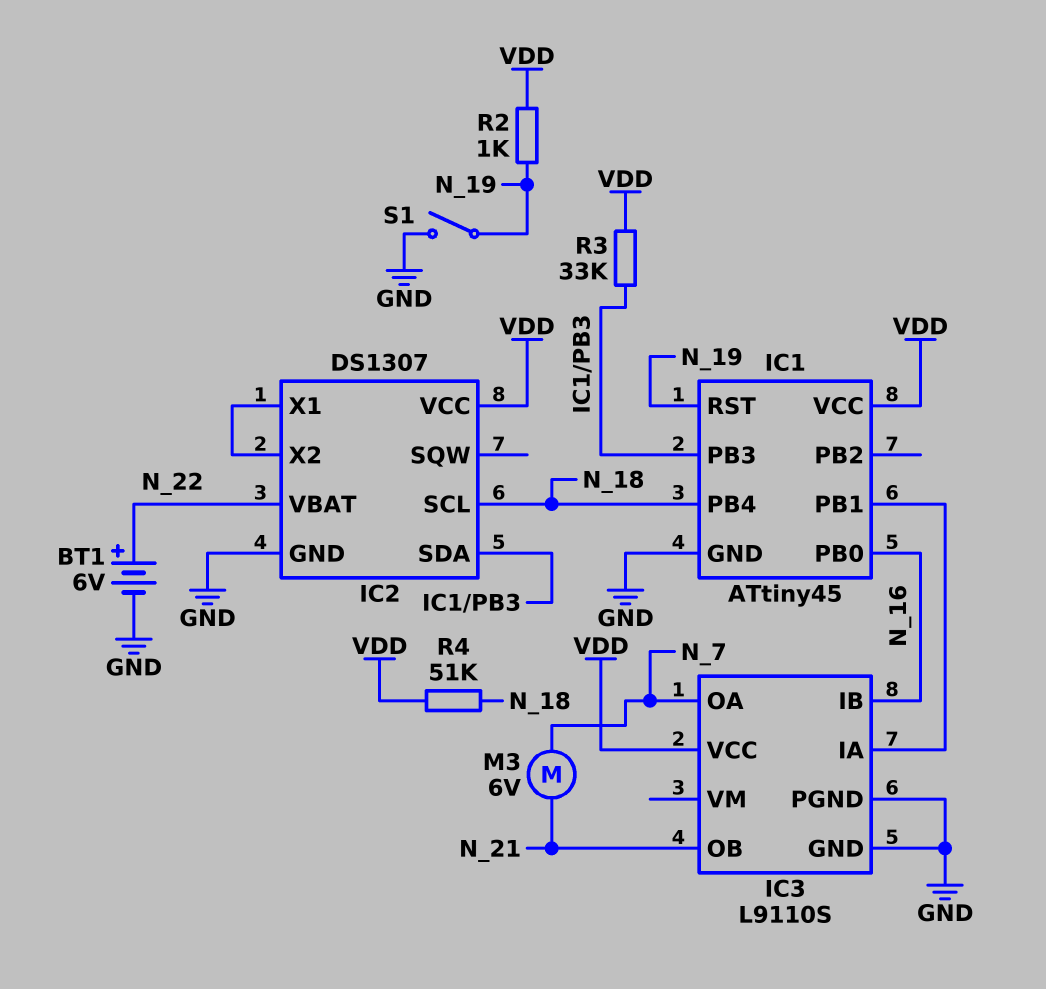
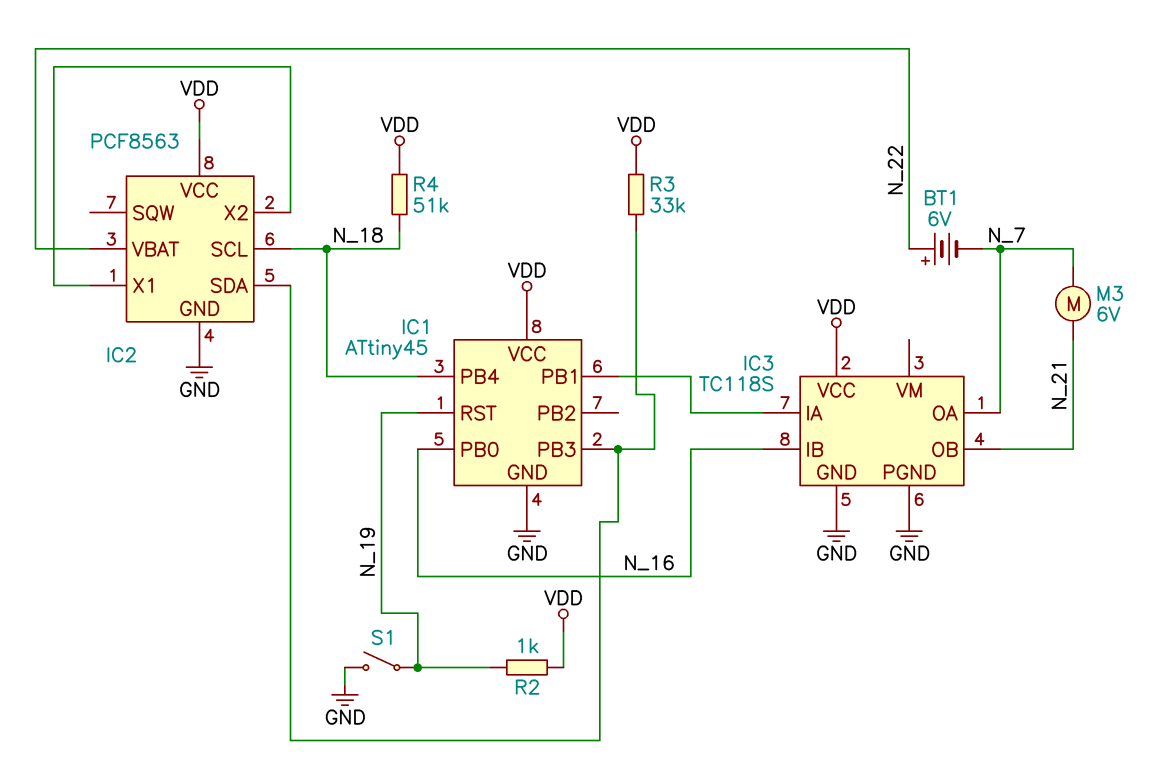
BT1: 6V (plus N_22, minus GND) -> 6V (plus N_22, minus N_7)
IC2: DS1307 -> PCF8563
IC3: L9110S -> TC118S

